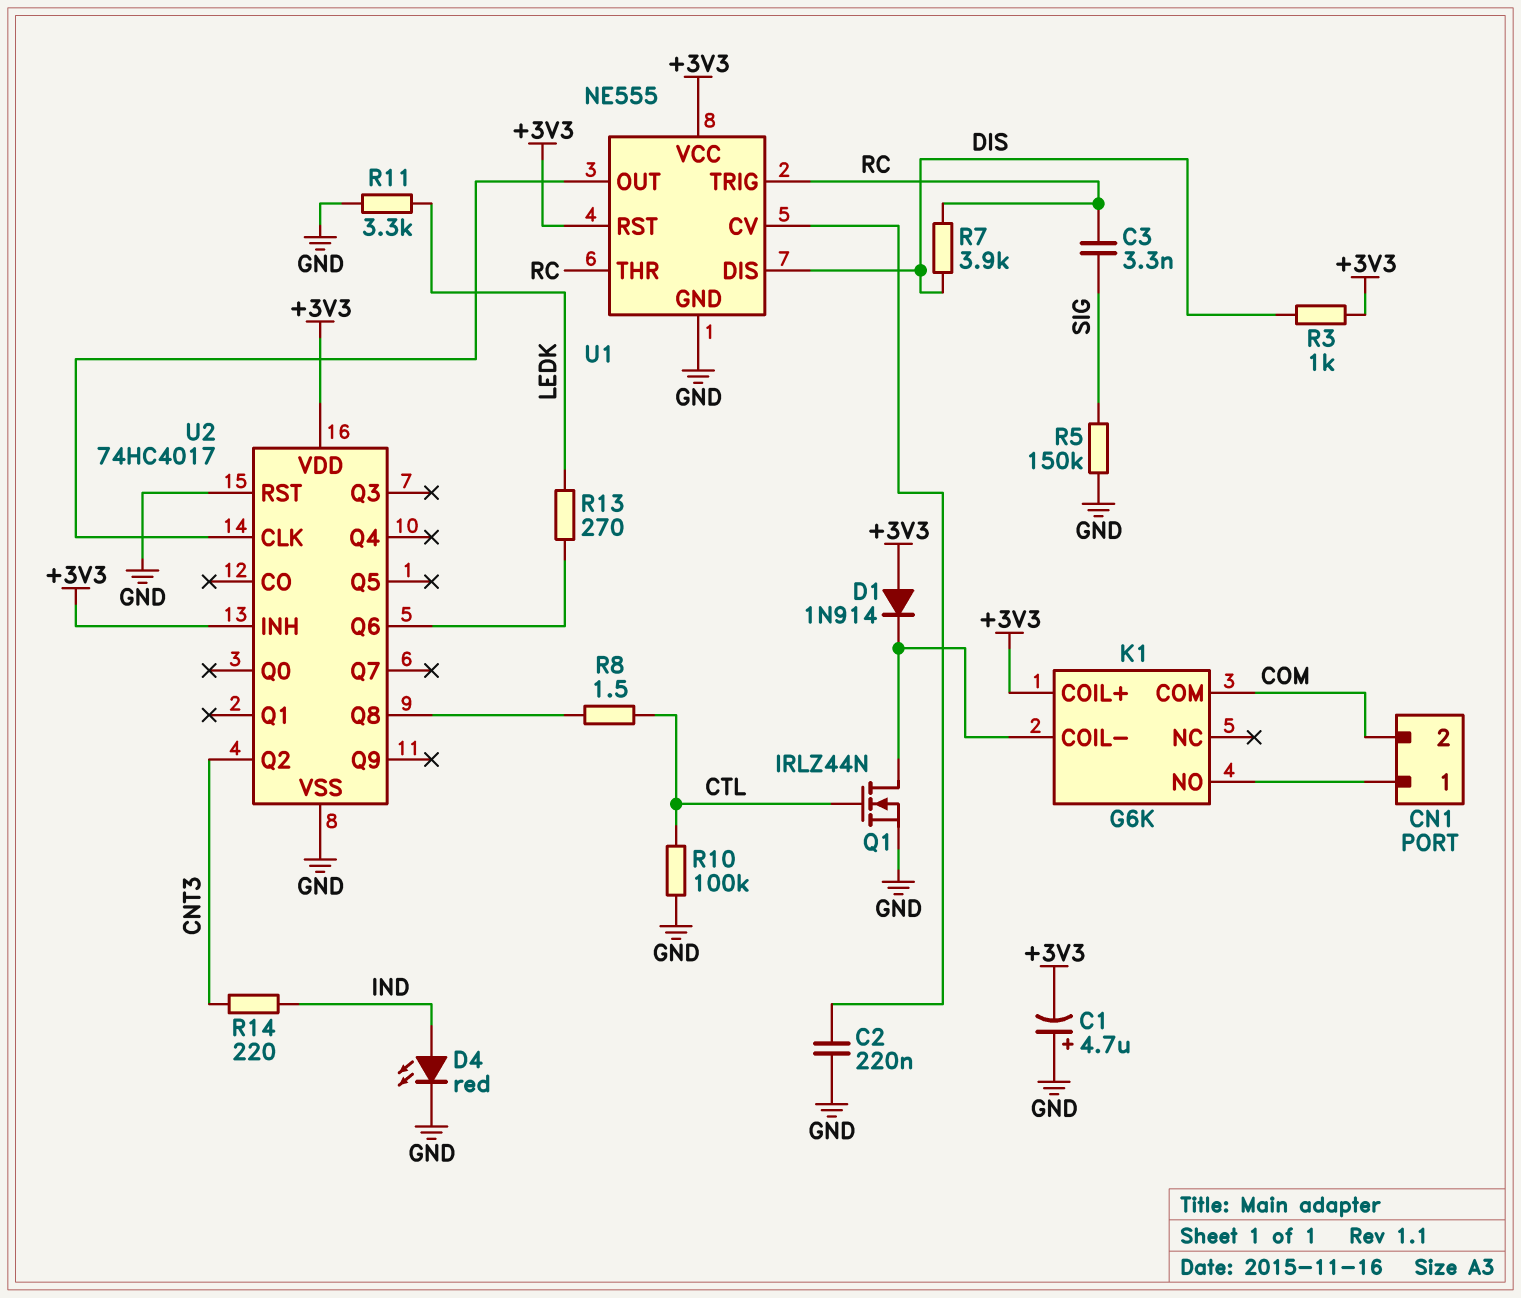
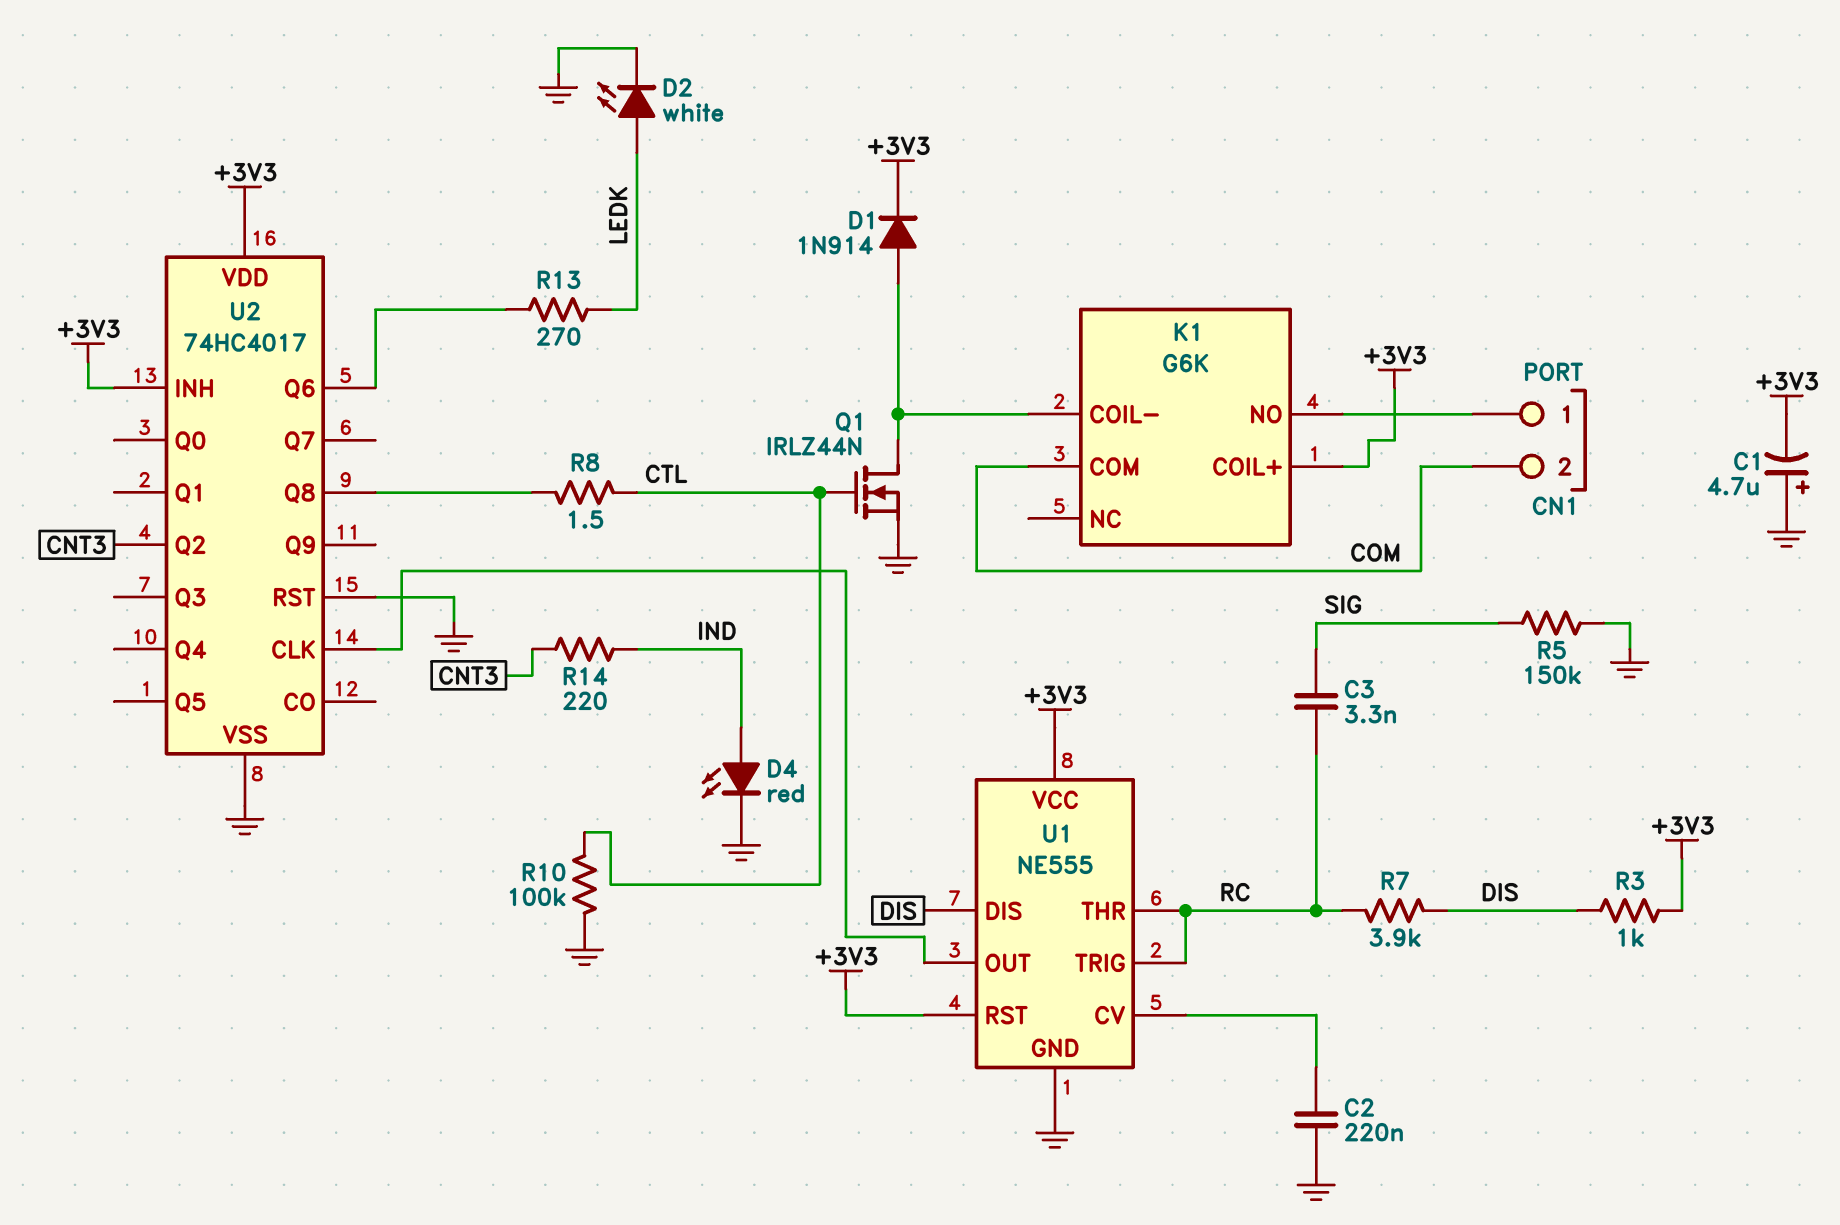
D1: diode 1N914 (A +3V3, K K1/COIL-) -> diode 1N914 (A K1/COIL-, K +3V3)
D2: none -> LED white (A LEDK, K GND)
R11: 3.3k (GND, LEDK) -> none

